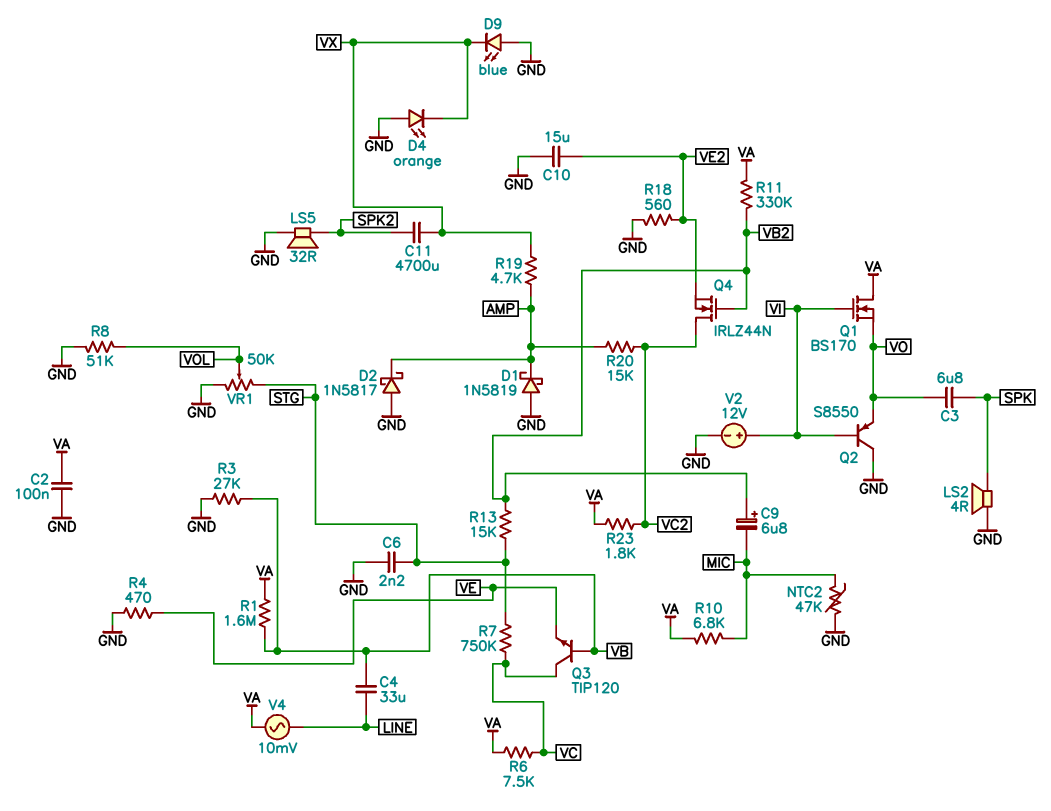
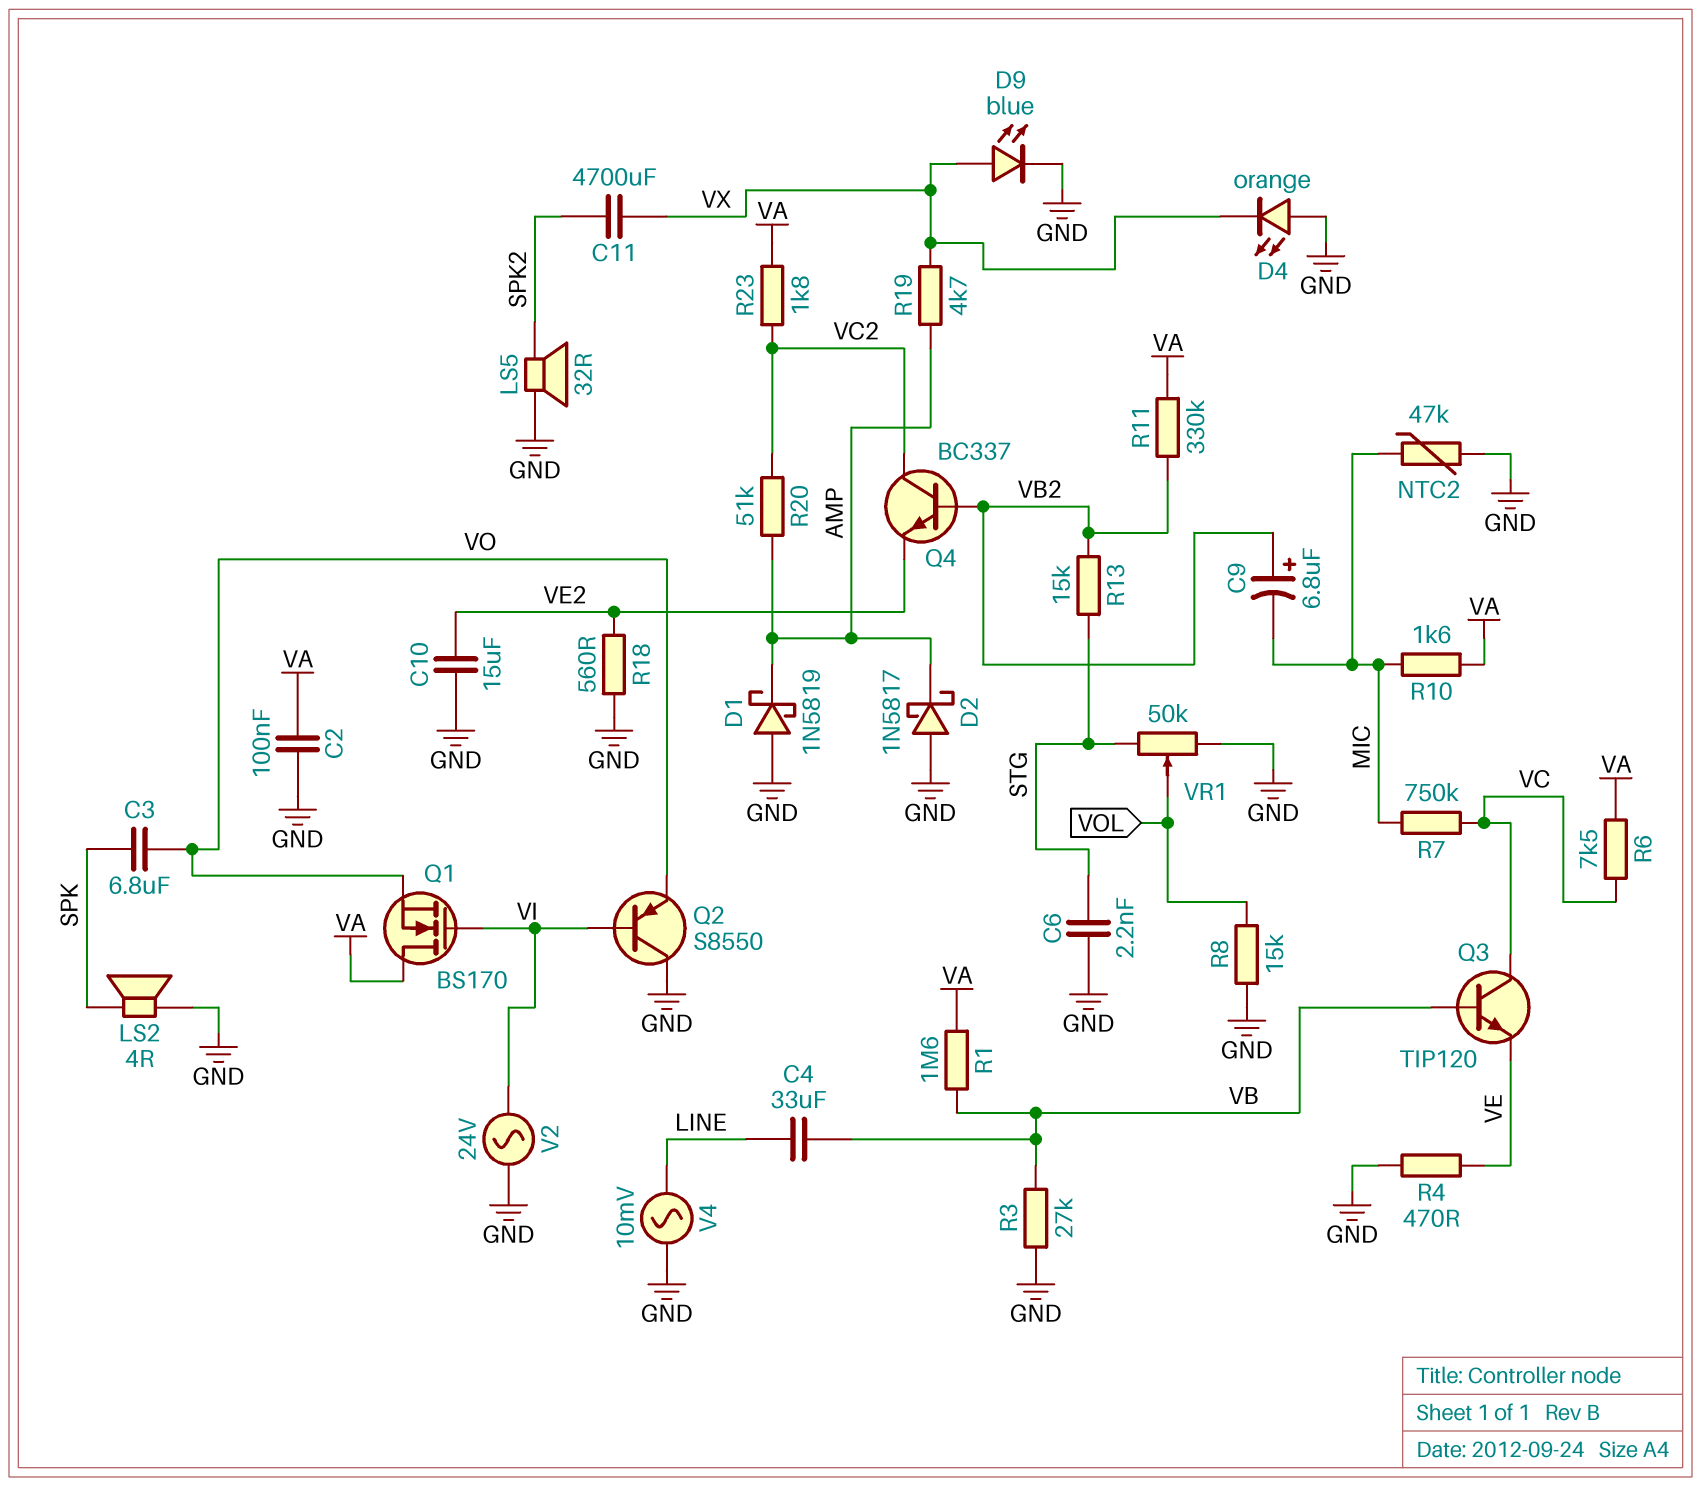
D9: LED blue (A GND, K VX) -> LED blue (A VX, K GND)
Q4: NMOS IRLZ44N (G VB2, D VC2, S VE2) -> NPN BC337 (B VB2, C VC2, E VE2)
R7: 750k (STG, VC) -> 750k (MIC, VC)
R8: 51k (GND, VOL) -> 15k (GND, VOL)
R10: 6.8k (MIC, VA) -> 1.6k (MIC, VA)
R20: 15k (AMP, VC2) -> 51k (AMP, VC2)
V2: 12V (plus VI, minus GND) -> AC 24V (GND, VI)
V4: AC 10mV (LINE, VA) -> AC 10mV (GND, LINE)

